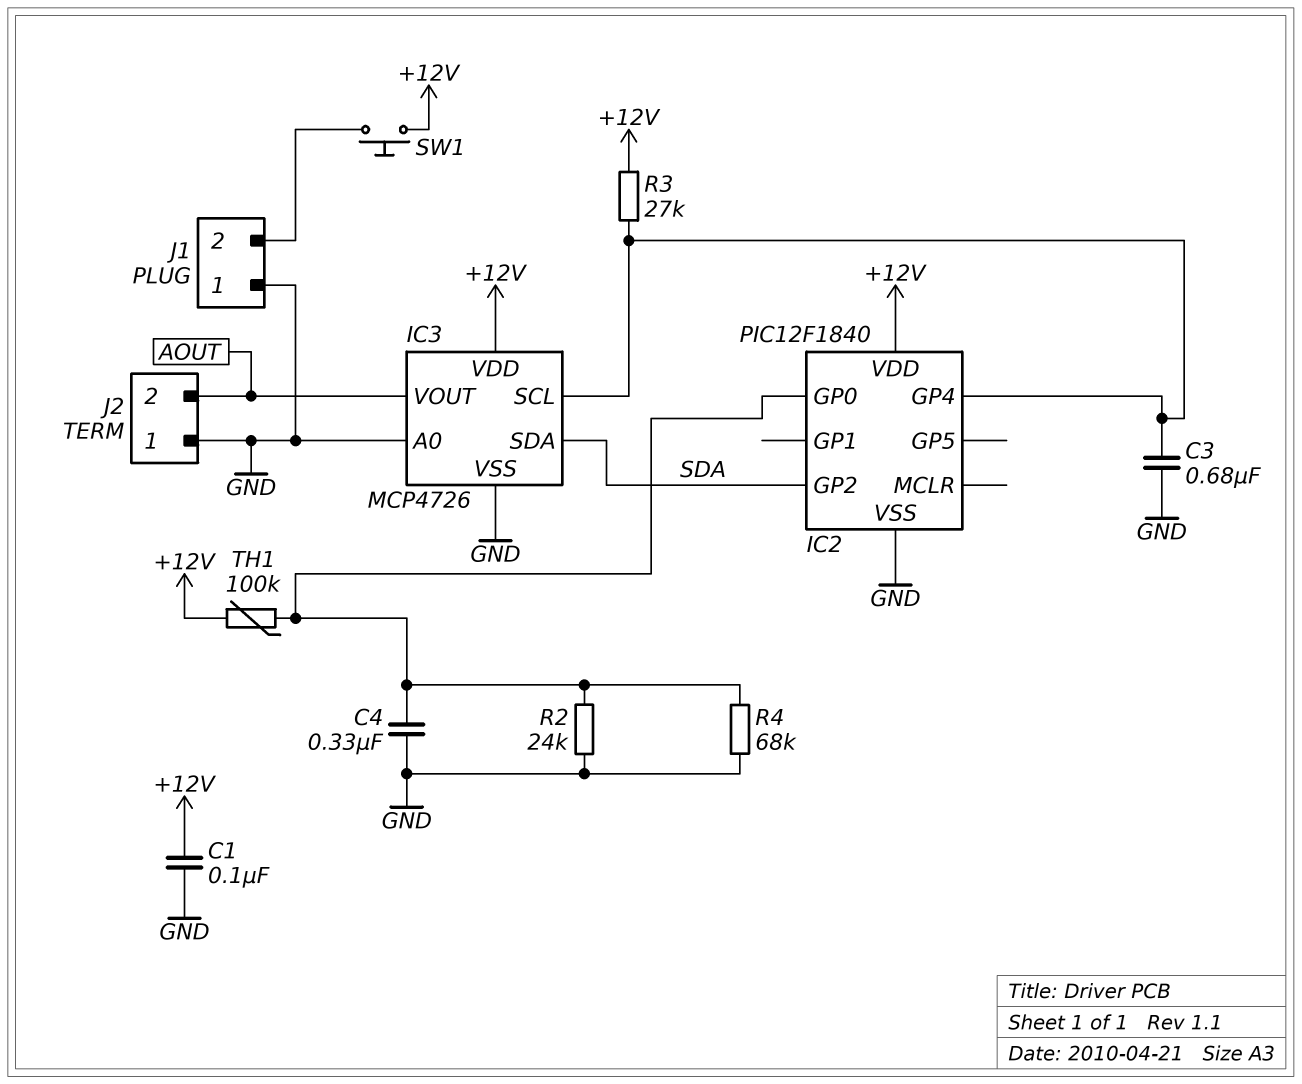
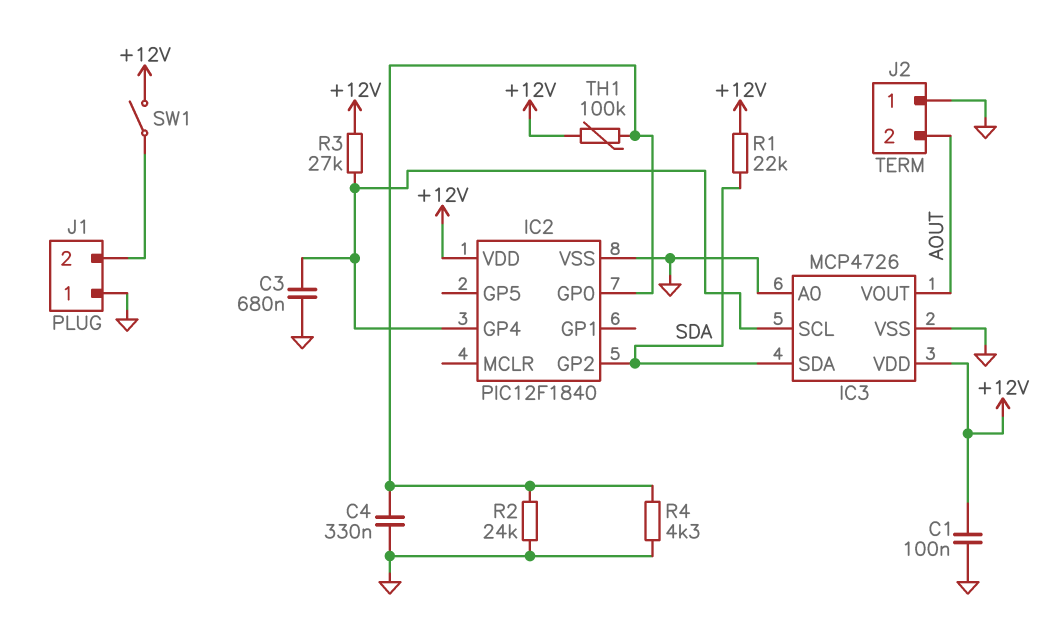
R1: none -> 22k (+12V, SDA)
R4: 68k (GND, IC2/GP0) -> 4.3k (GND, IC2/GP0)
SW1: button (+12V, J1/2) -> switch (+12V, J1/2)

